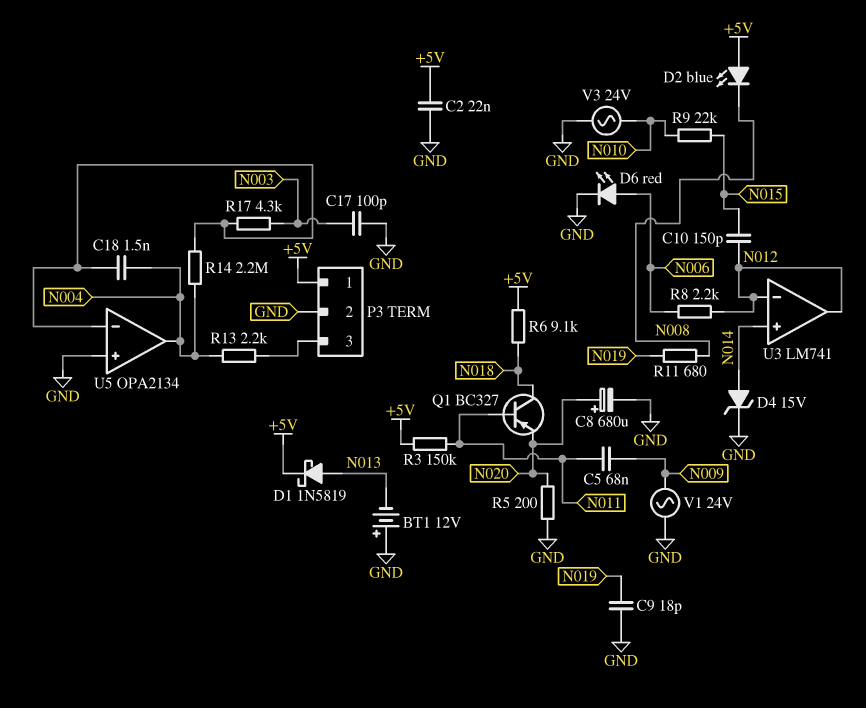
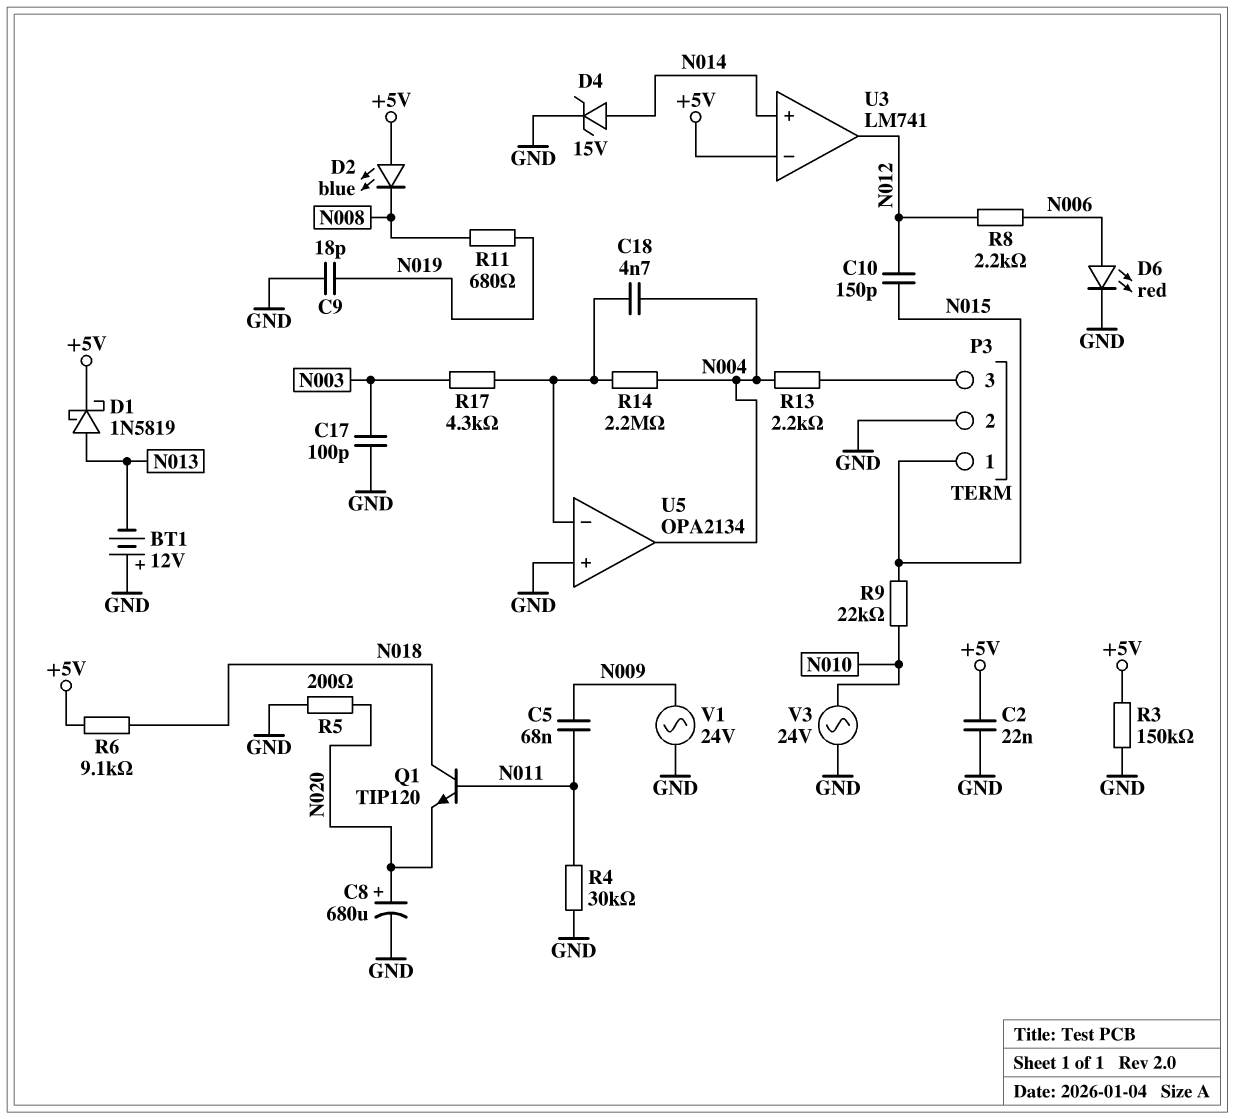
C18: 1.5nF (N004, U5/in-) -> 4.7nF (N004, U5/in-)
P3 pin 1: +5V -> N015
Q1: PNP BC327 (B N011, C N018, E N020) -> NPN TIP120 (B N011, C N018, E N020)
R3: 150k (+5V, N011) -> 150k (+5V, GND)
R4: none -> 30k (GND, N011)
U3 pin in-: N012 -> +5V

